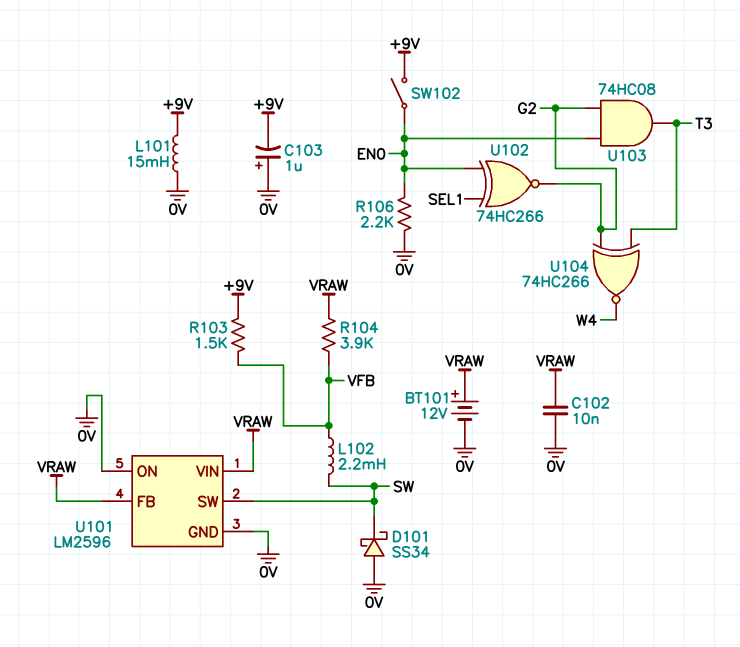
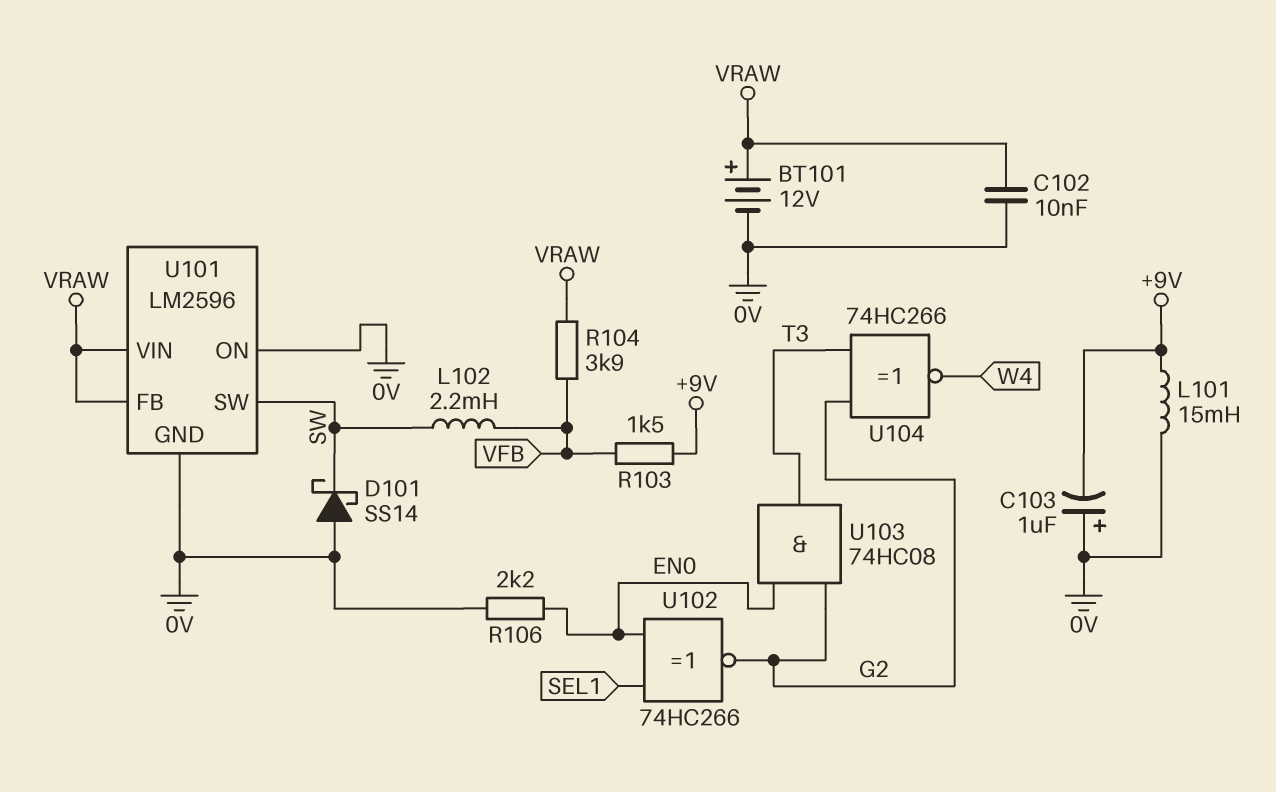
D101: schottky SS34 (A 0V, K SW) -> schottky SS14 (A 0V, K SW)
SW102: switch (+9V, EN0) -> none

